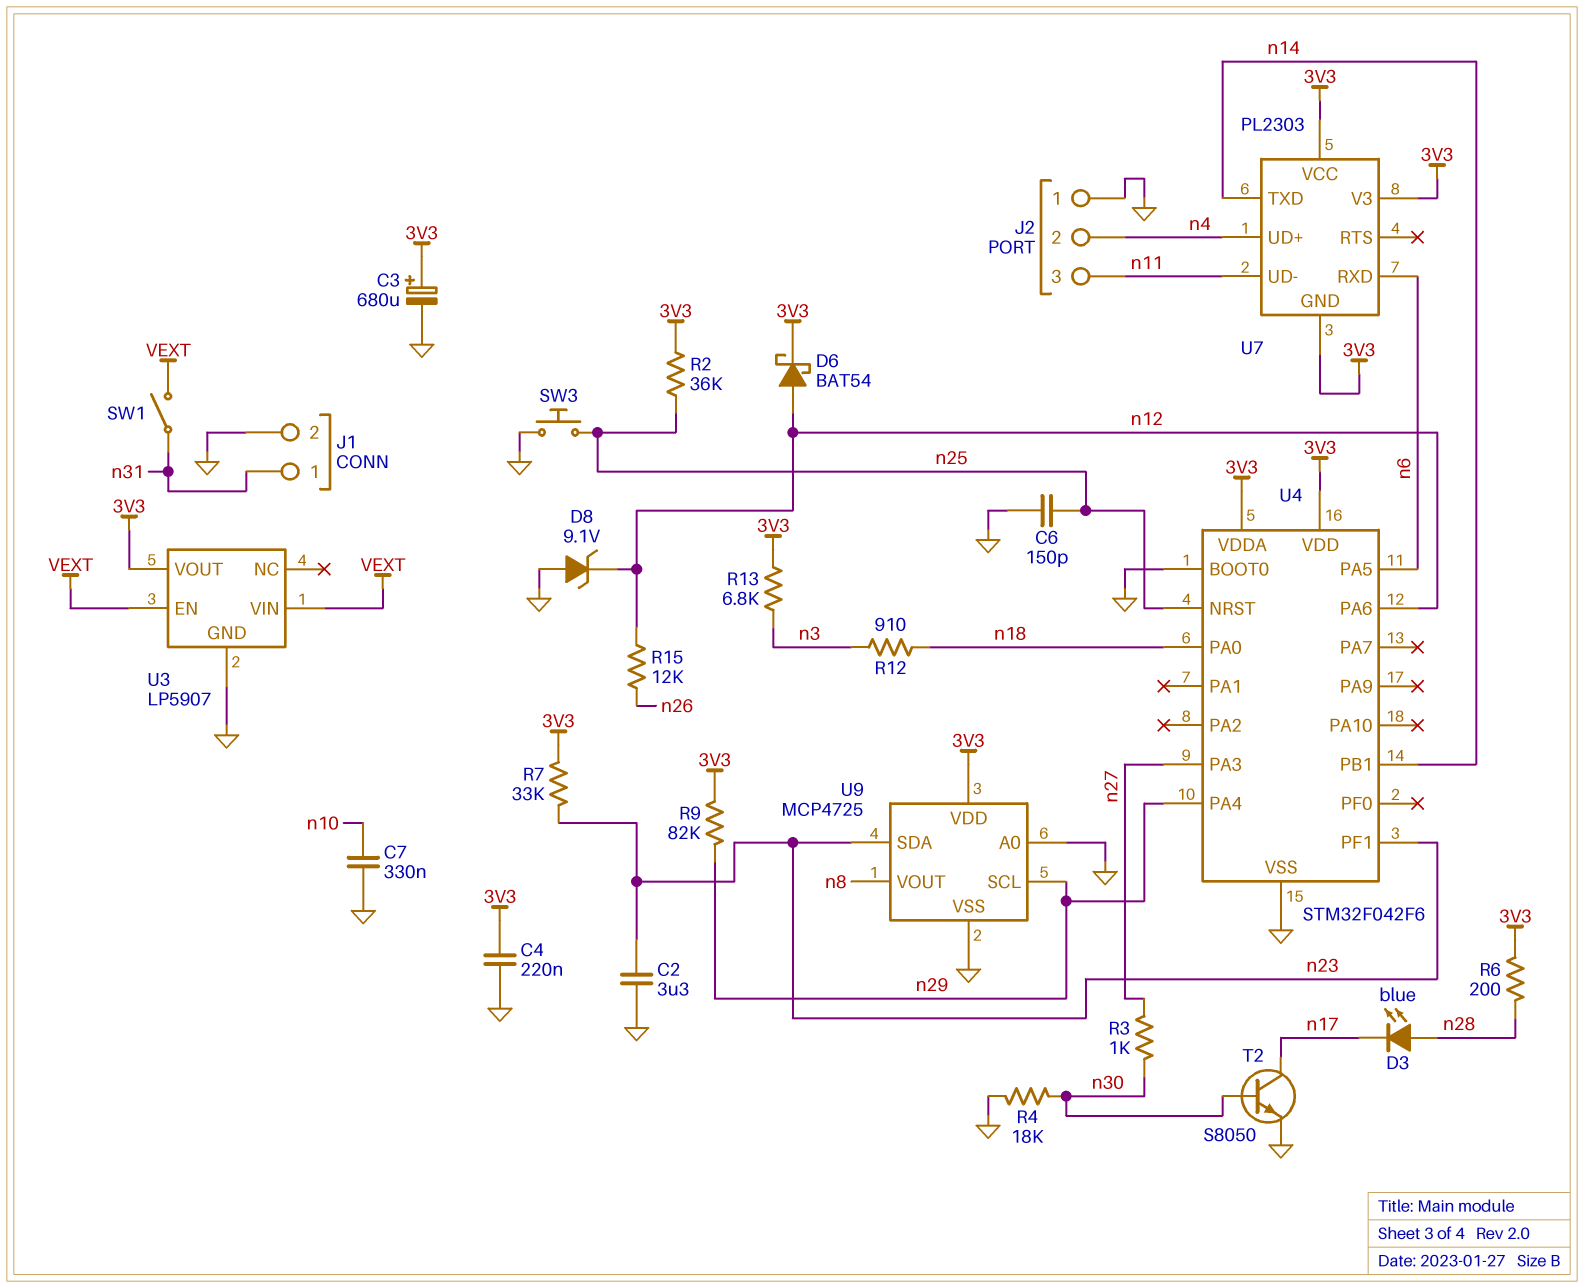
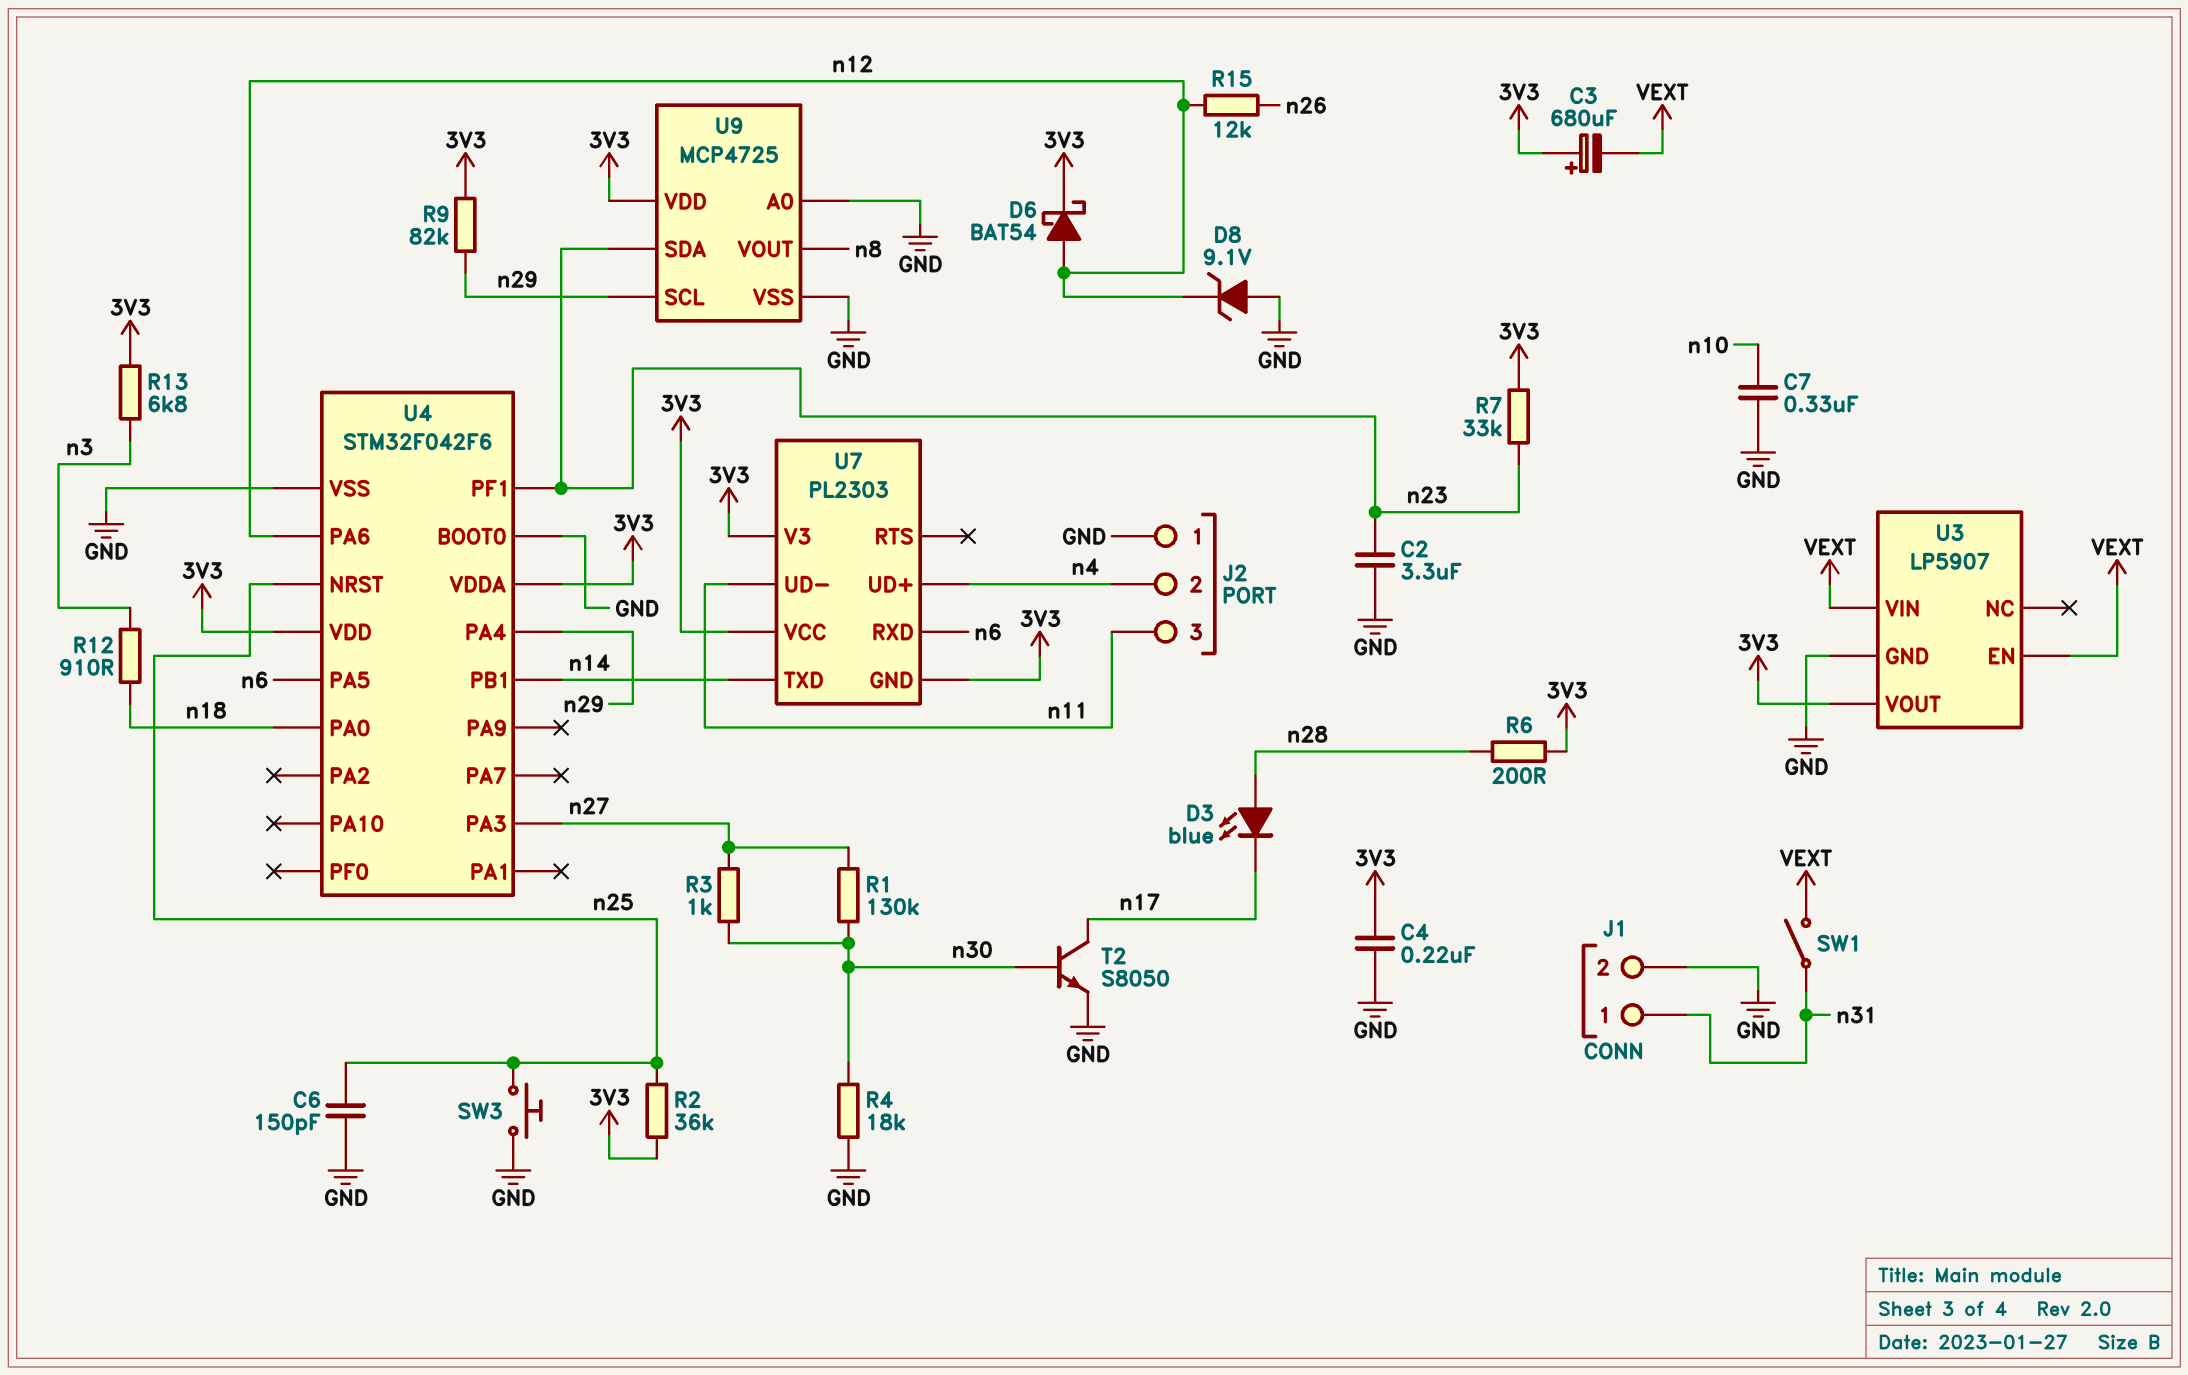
C3: 680uF (plus 3V3, minus GND) -> 680uF (plus 3V3, minus VEXT)
R1: none -> 130k (n27, n30)

